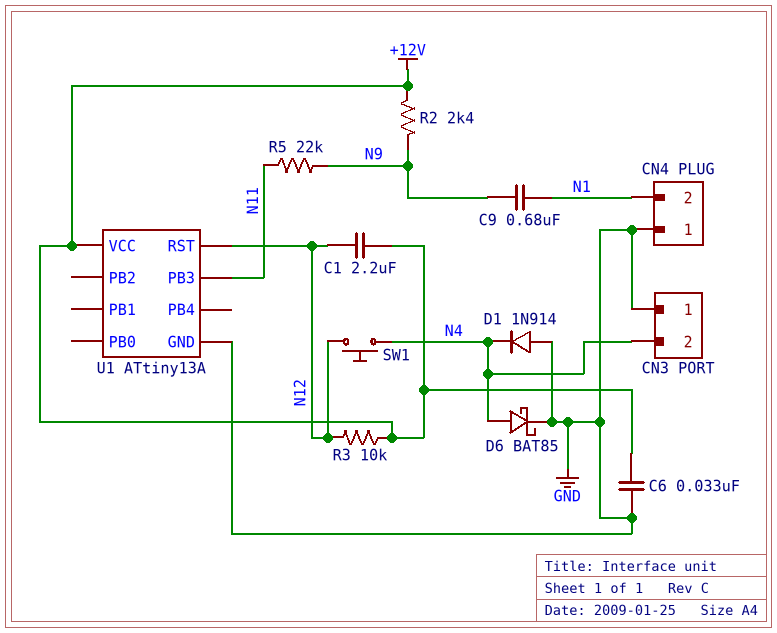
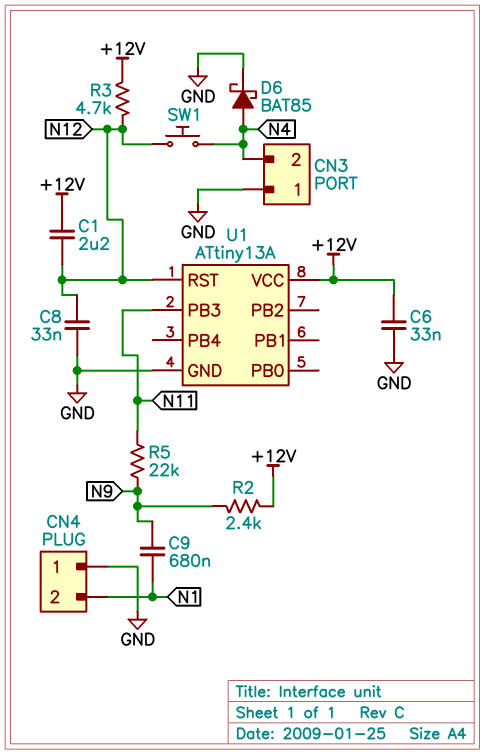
C8: none -> 33nF (GND, N12)
D1: diode 1N914 (A GND, K N4) -> none
R3: 10k (+12V, N12) -> 4.7k (+12V, N12)

